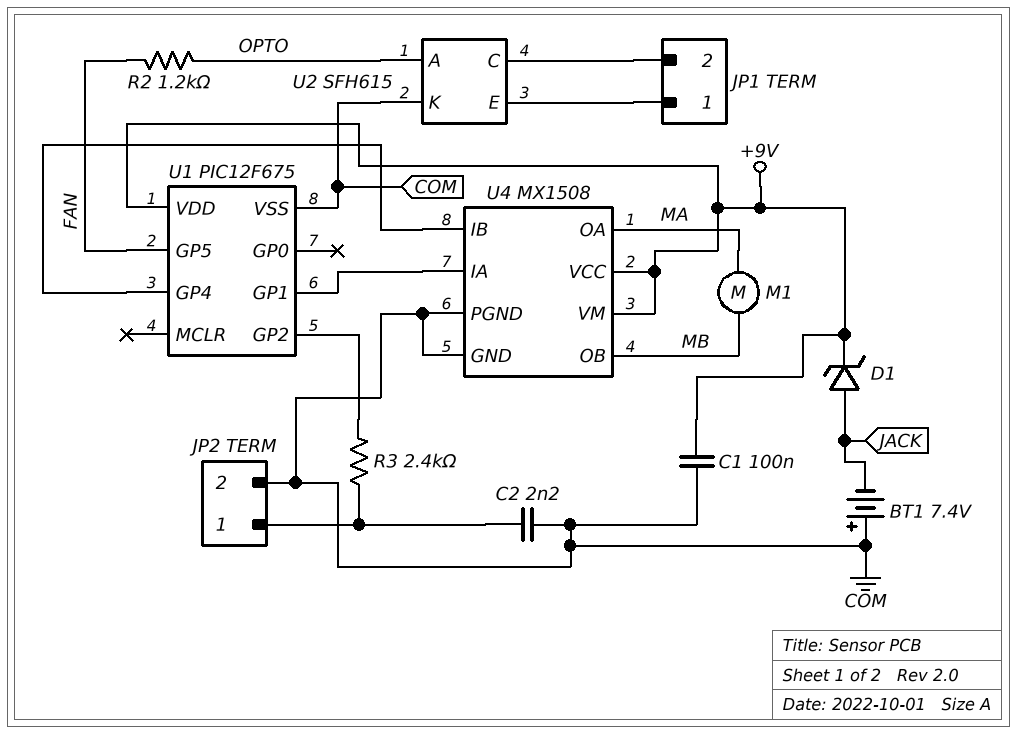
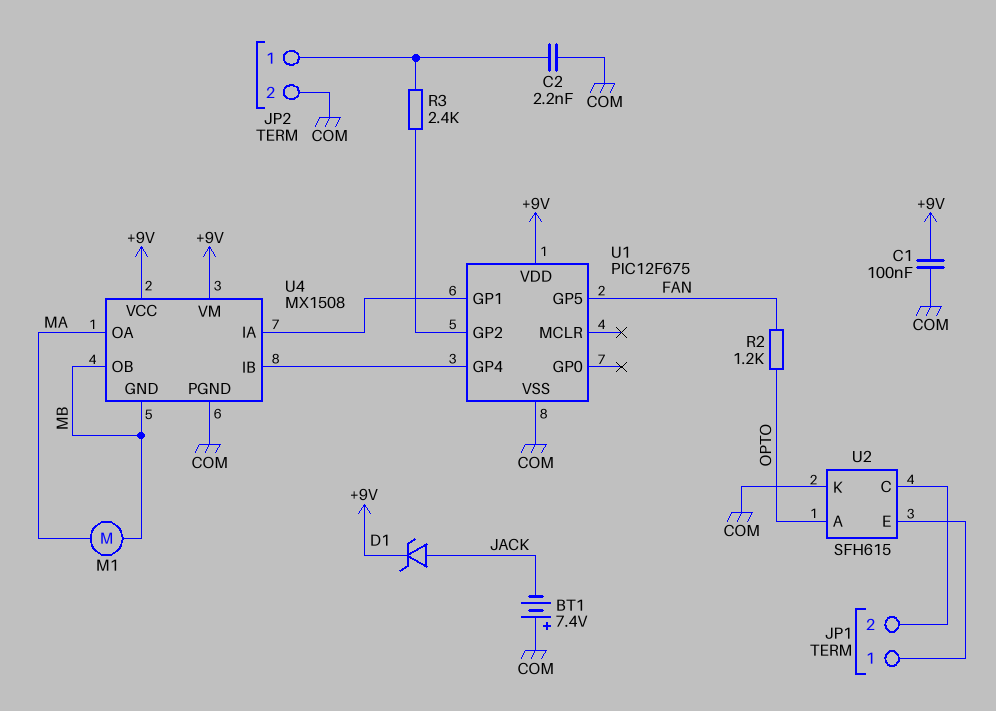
U4 pin GND: COM -> MB

